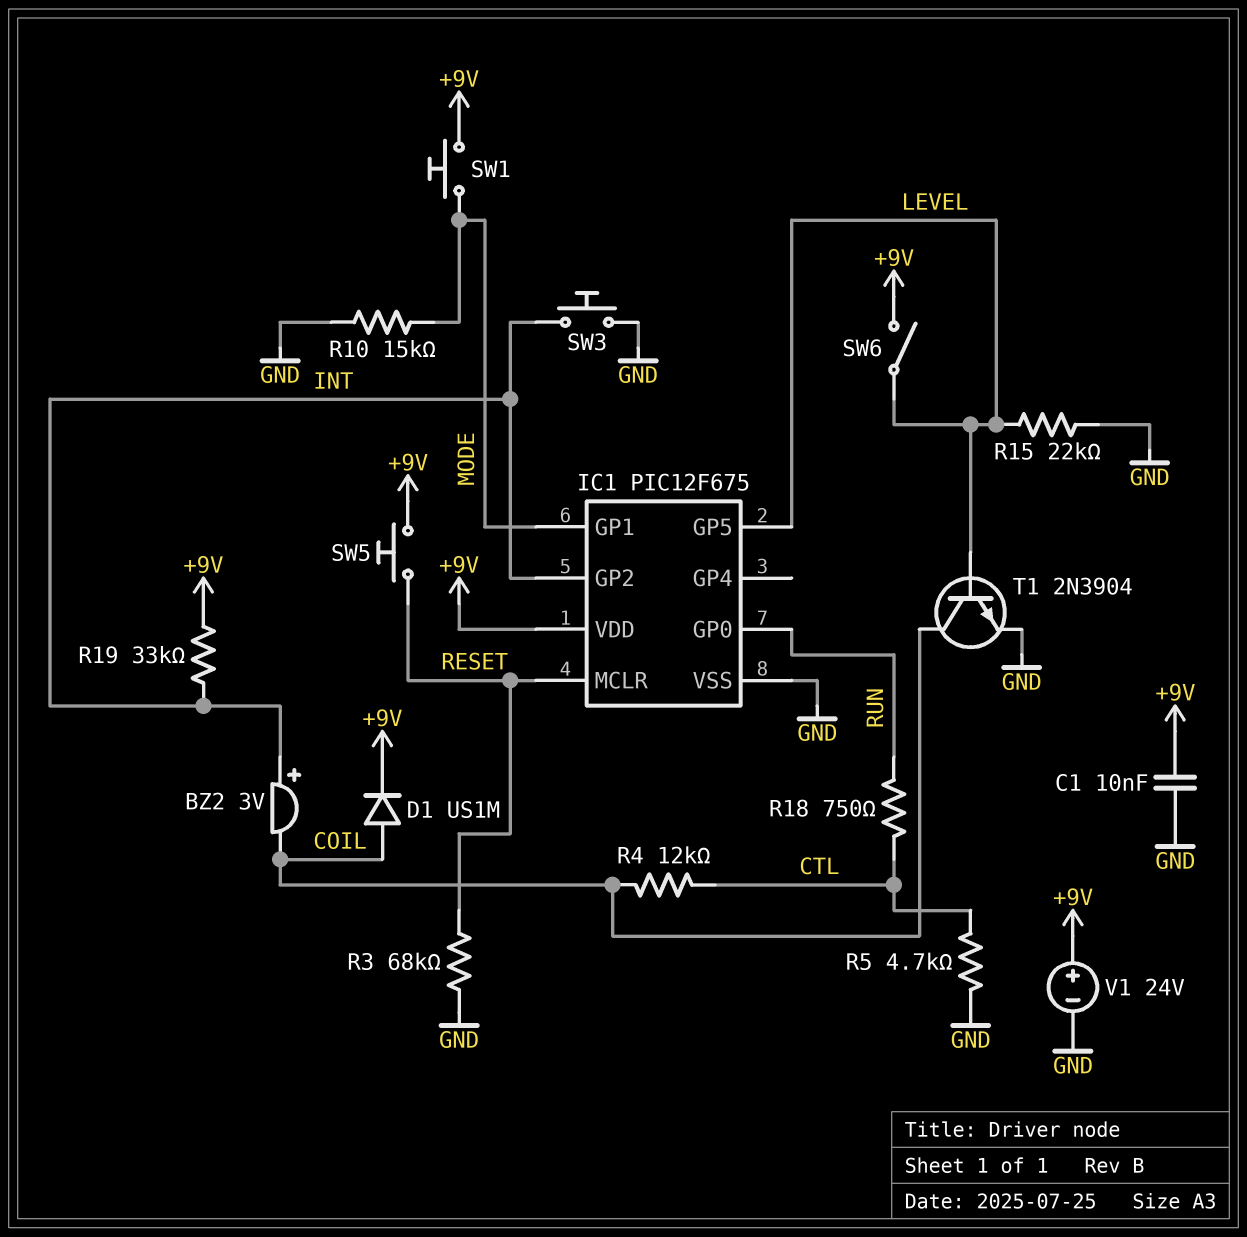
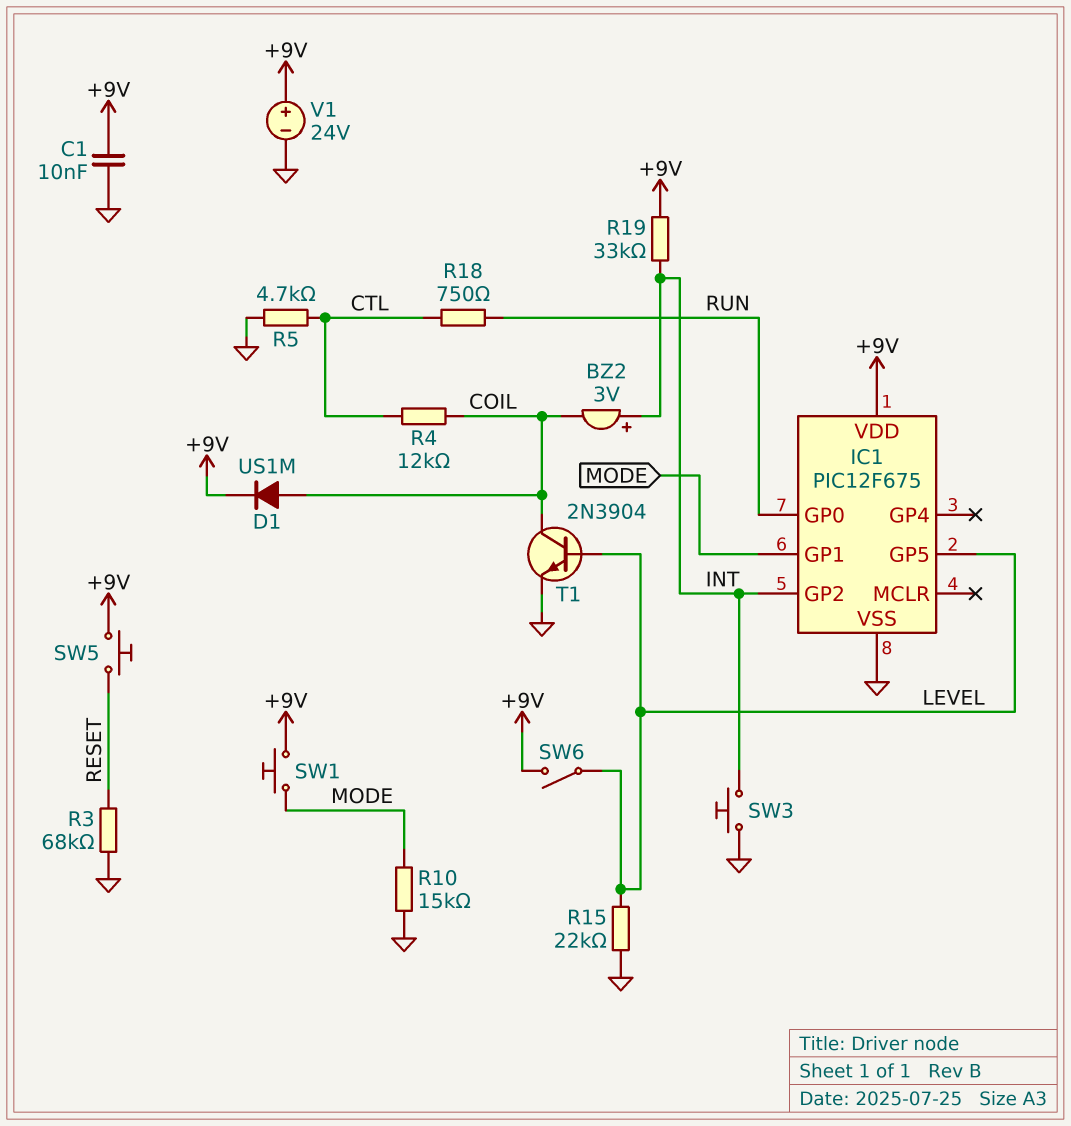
IC1 pin MCLR: RESET -> none

